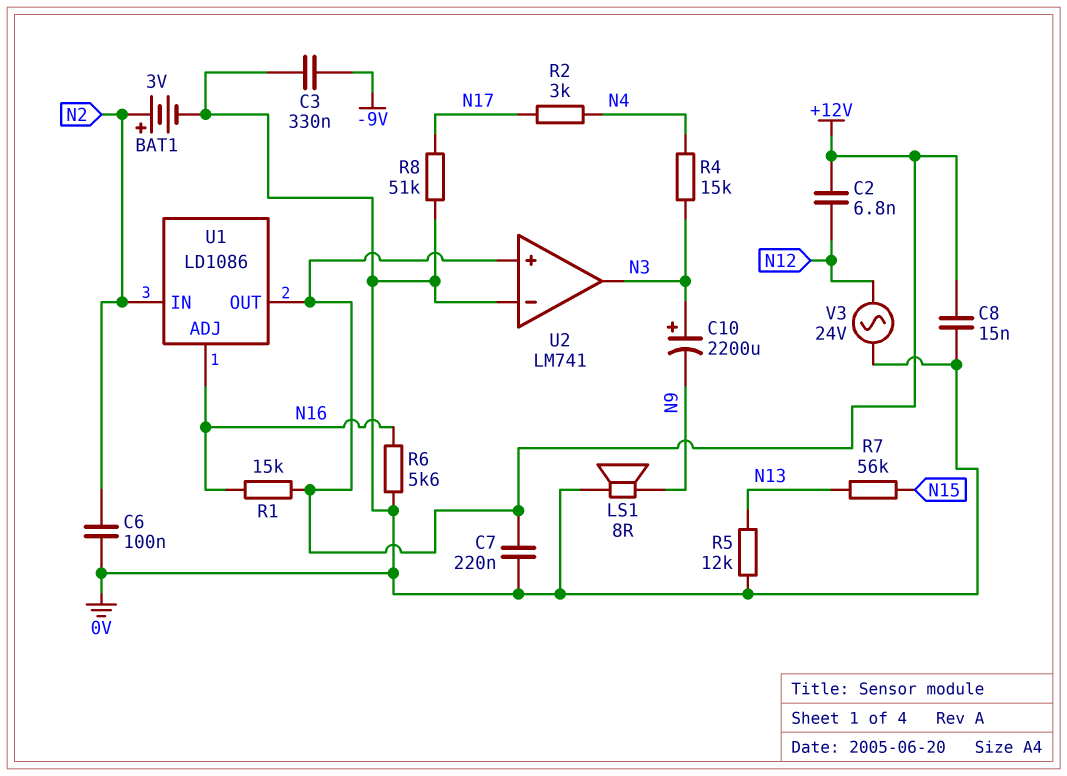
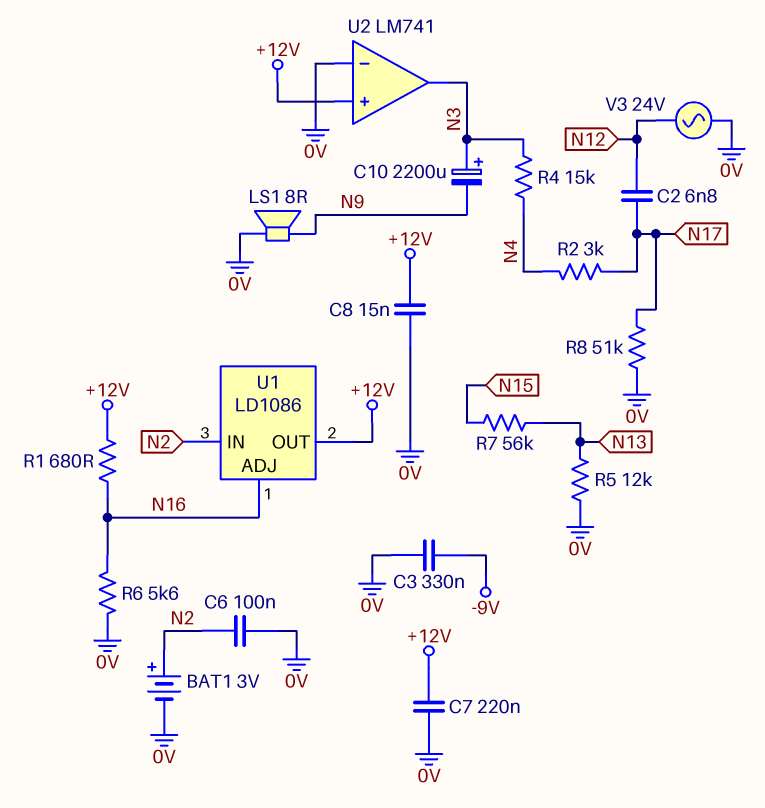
C2: 6.8nF (+12V, N12) -> 6.8nF (N12, N17)
R1: 15k (+12V, N16) -> 680 (+12V, N16)

